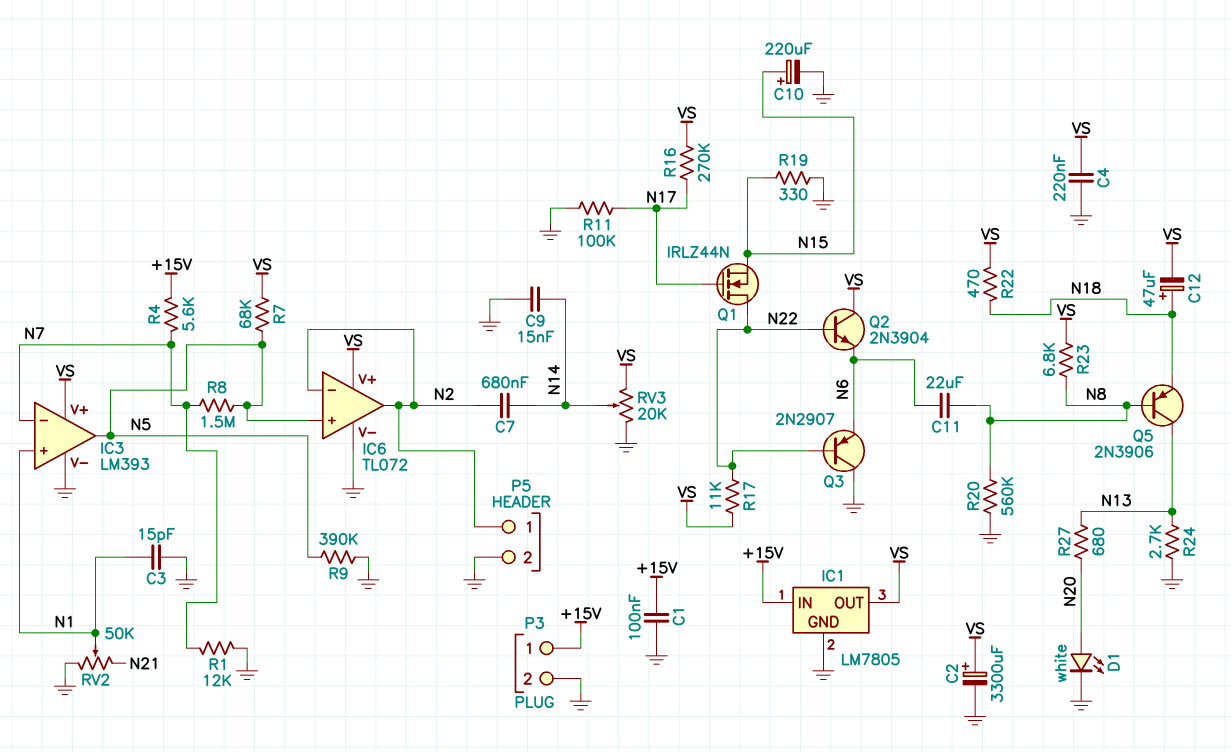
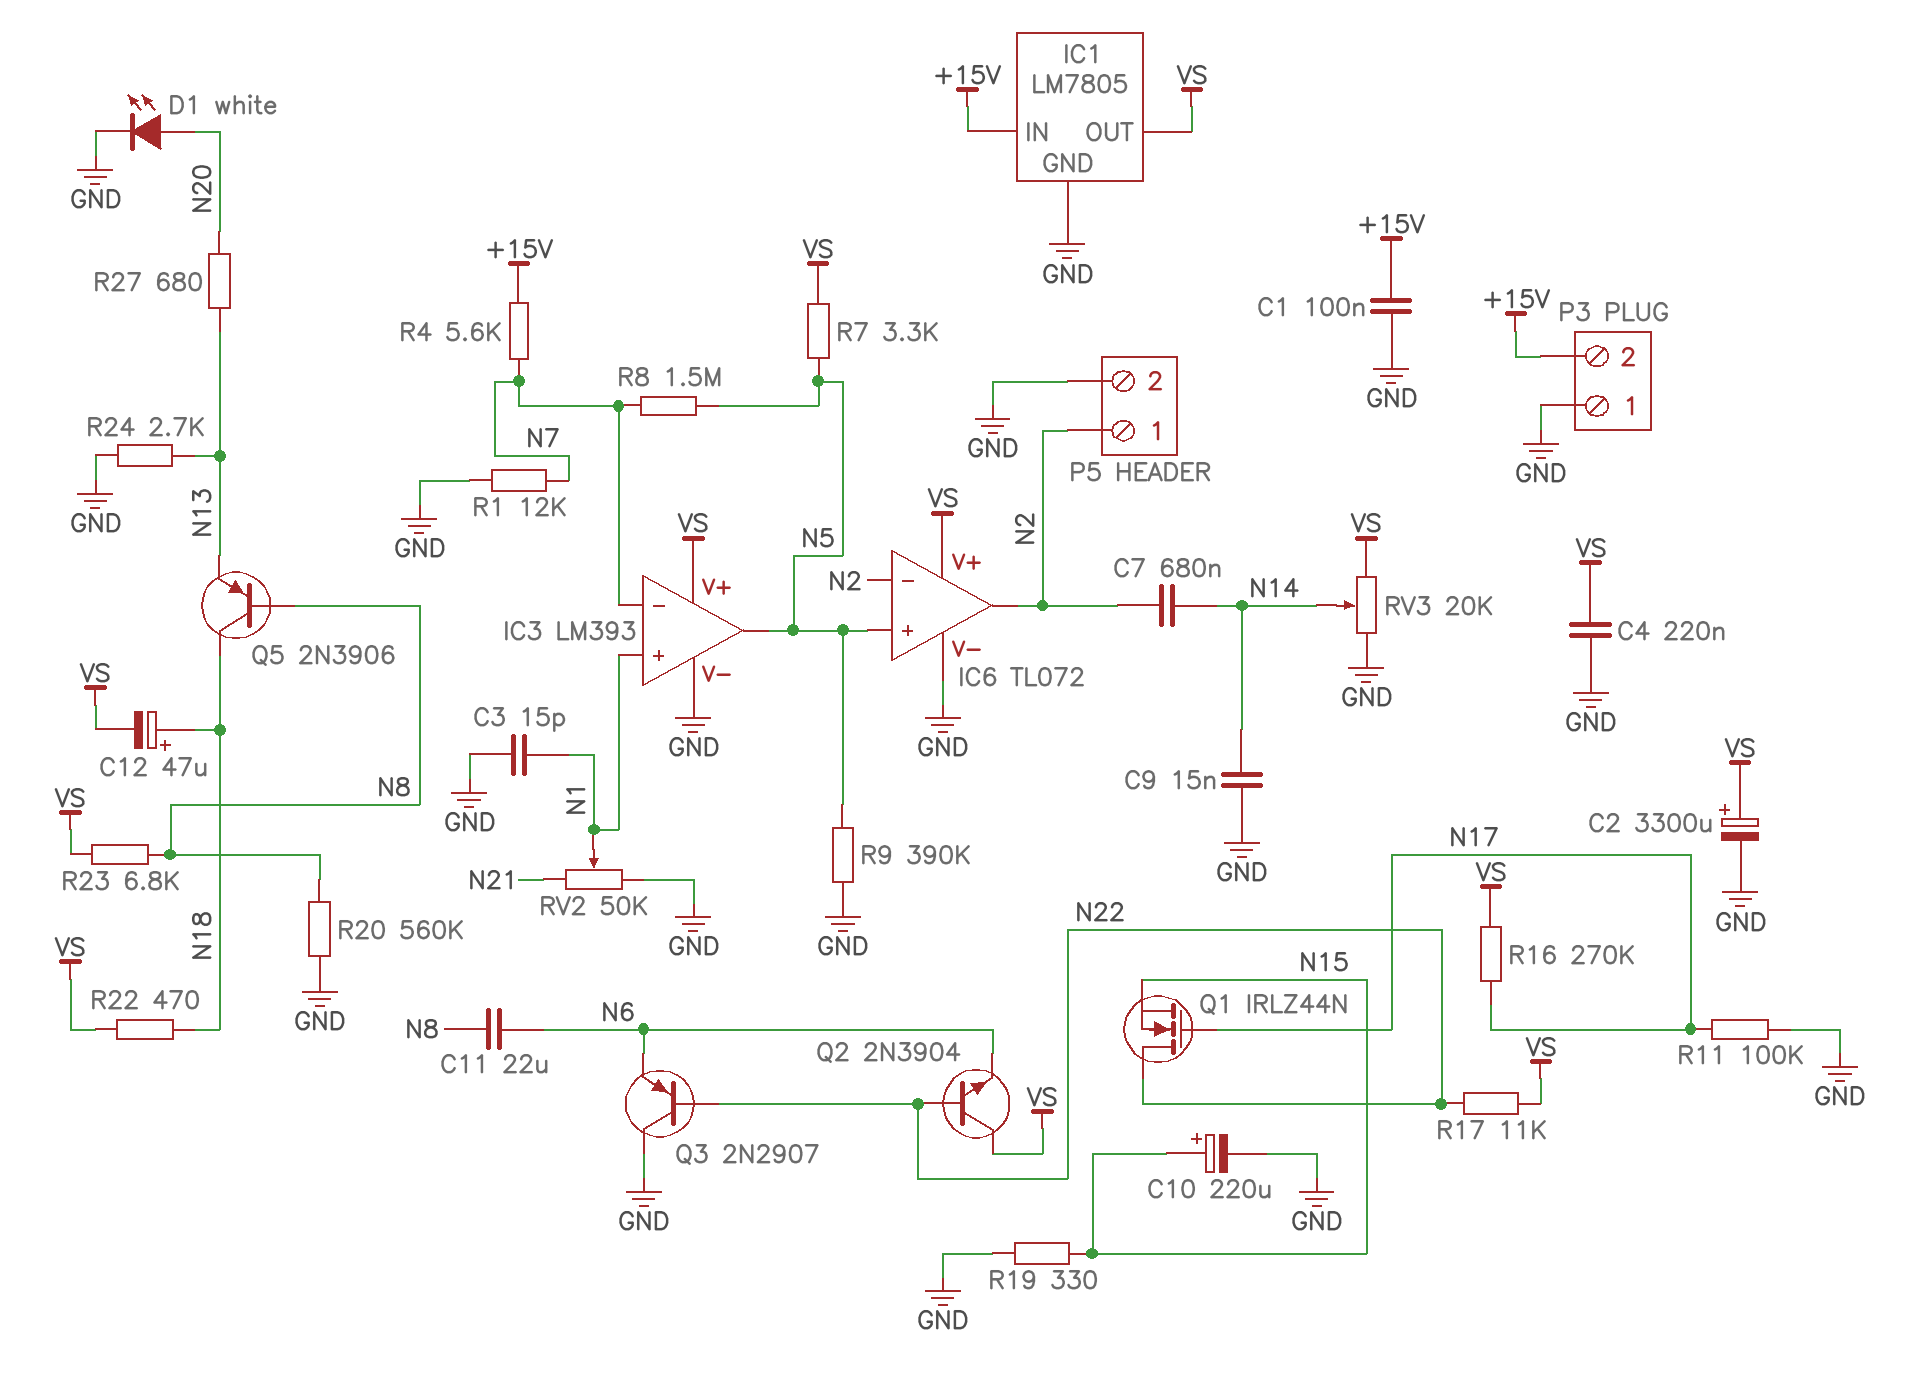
P3 pin 1: +15V -> GND
P3 pin 2: GND -> +15V
Q5: PNP 2N3906 (B N8, C N13, E N18) -> PNP 2N3906 (B N8, C N18, E N13)
R7: 68k (N5, VS) -> 3.3k (N5, VS)

